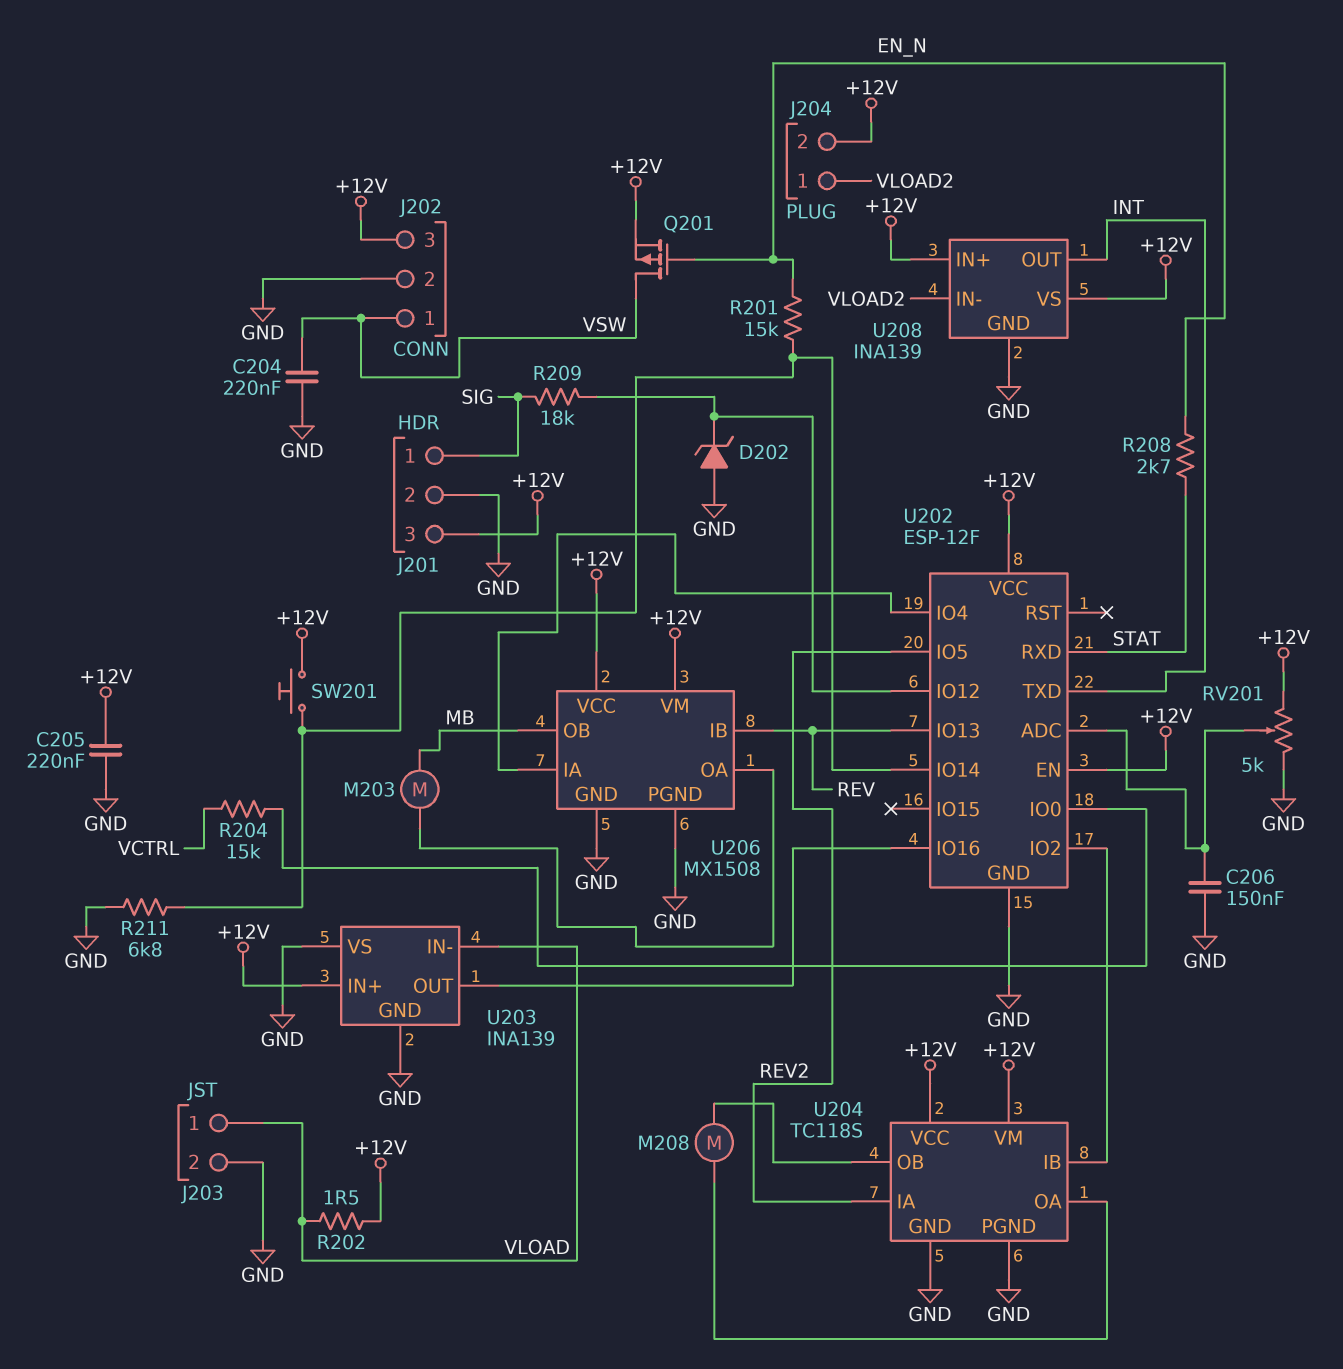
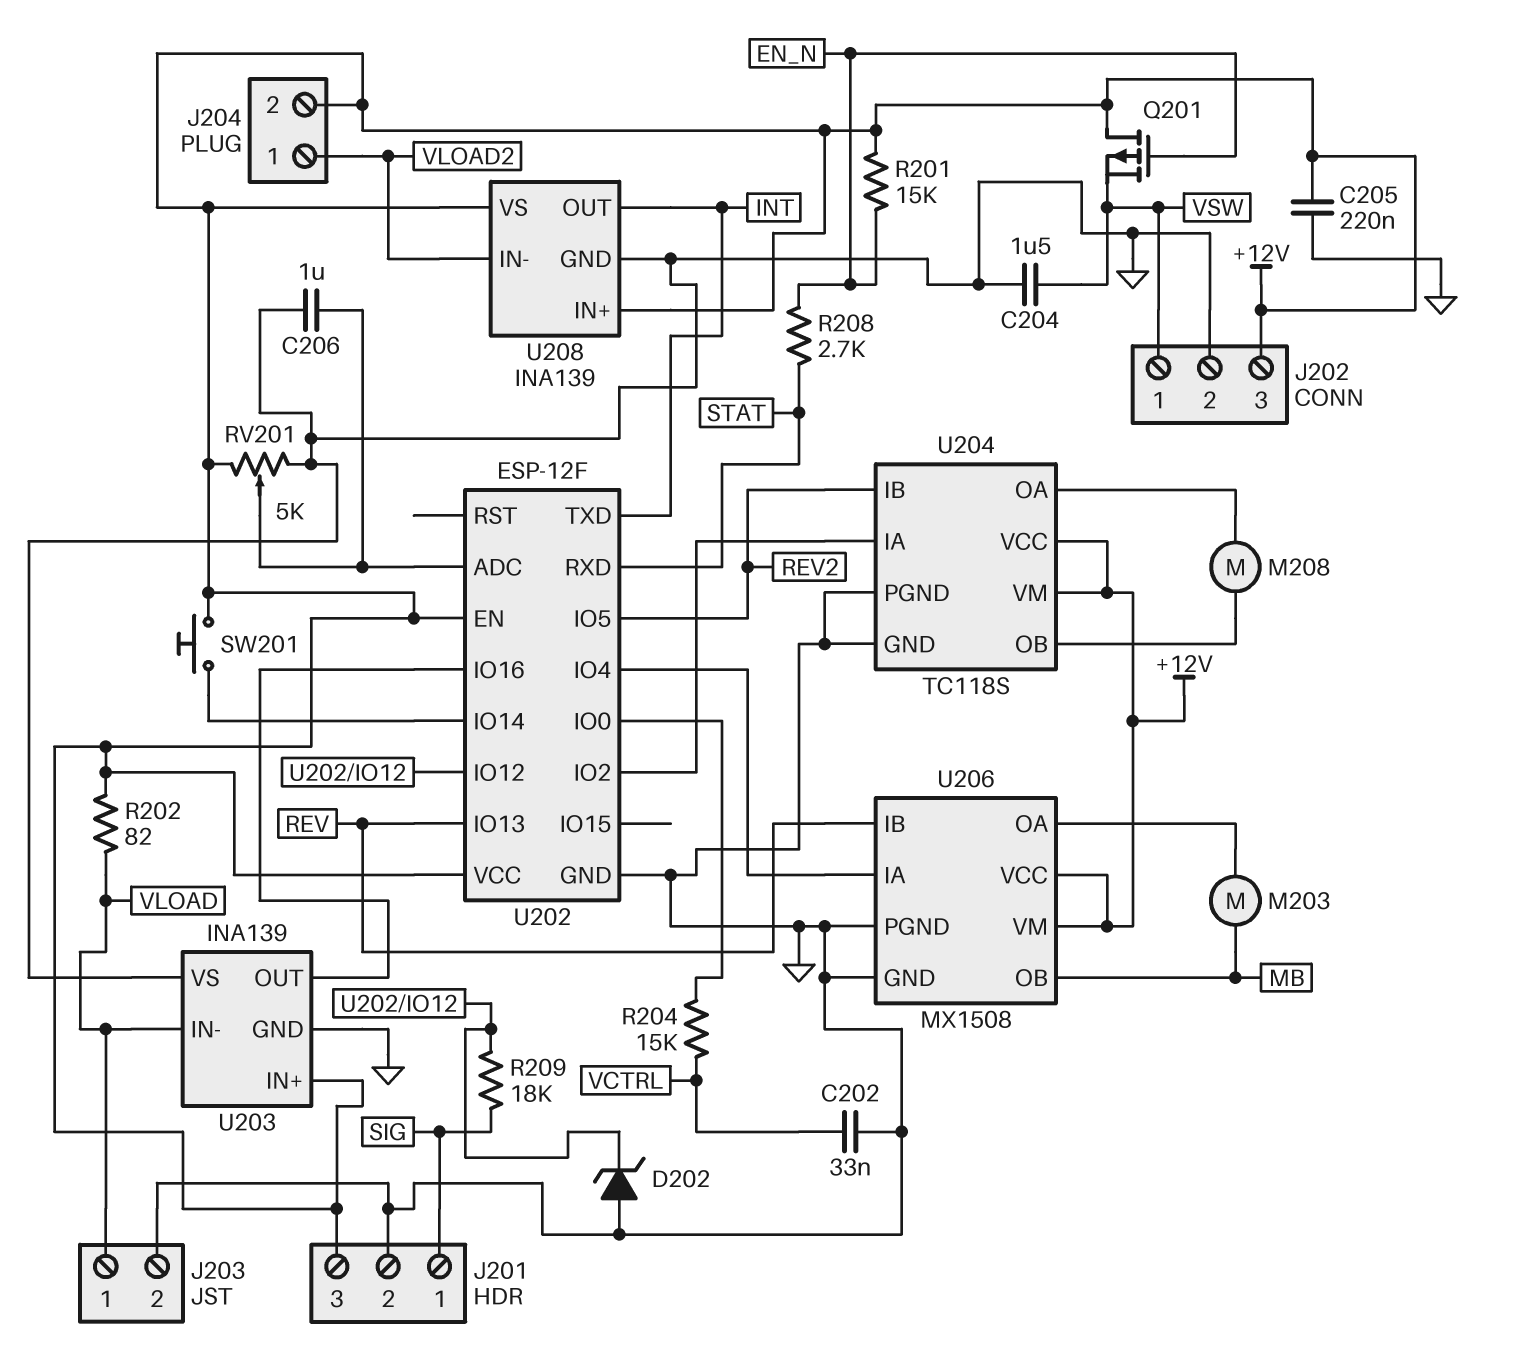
C202: none -> 33nF (GND, VCTRL)
C204: 220nF (GND, VSW) -> 1.5uF (GND, VSW)
C206: 150nF (GND, U202/ADC) -> 1uF (GND, U202/ADC)
Q201: PMOS (G EN_N, D VSW, S +12V) -> PMOS (G EN_N, D +12V, S VSW)
R201: 15k (EN_N, U202/IO14) -> 15k (+12V, EN_N)
R202: 1.5 (+12V, VLOAD) -> 82 (+12V, VLOAD)
R211: 6.8k (GND, U202/IO14) -> none
U204 pin IA: REV2 -> U202/IO2
U204 pin IB: U202/IO2 -> REV2

